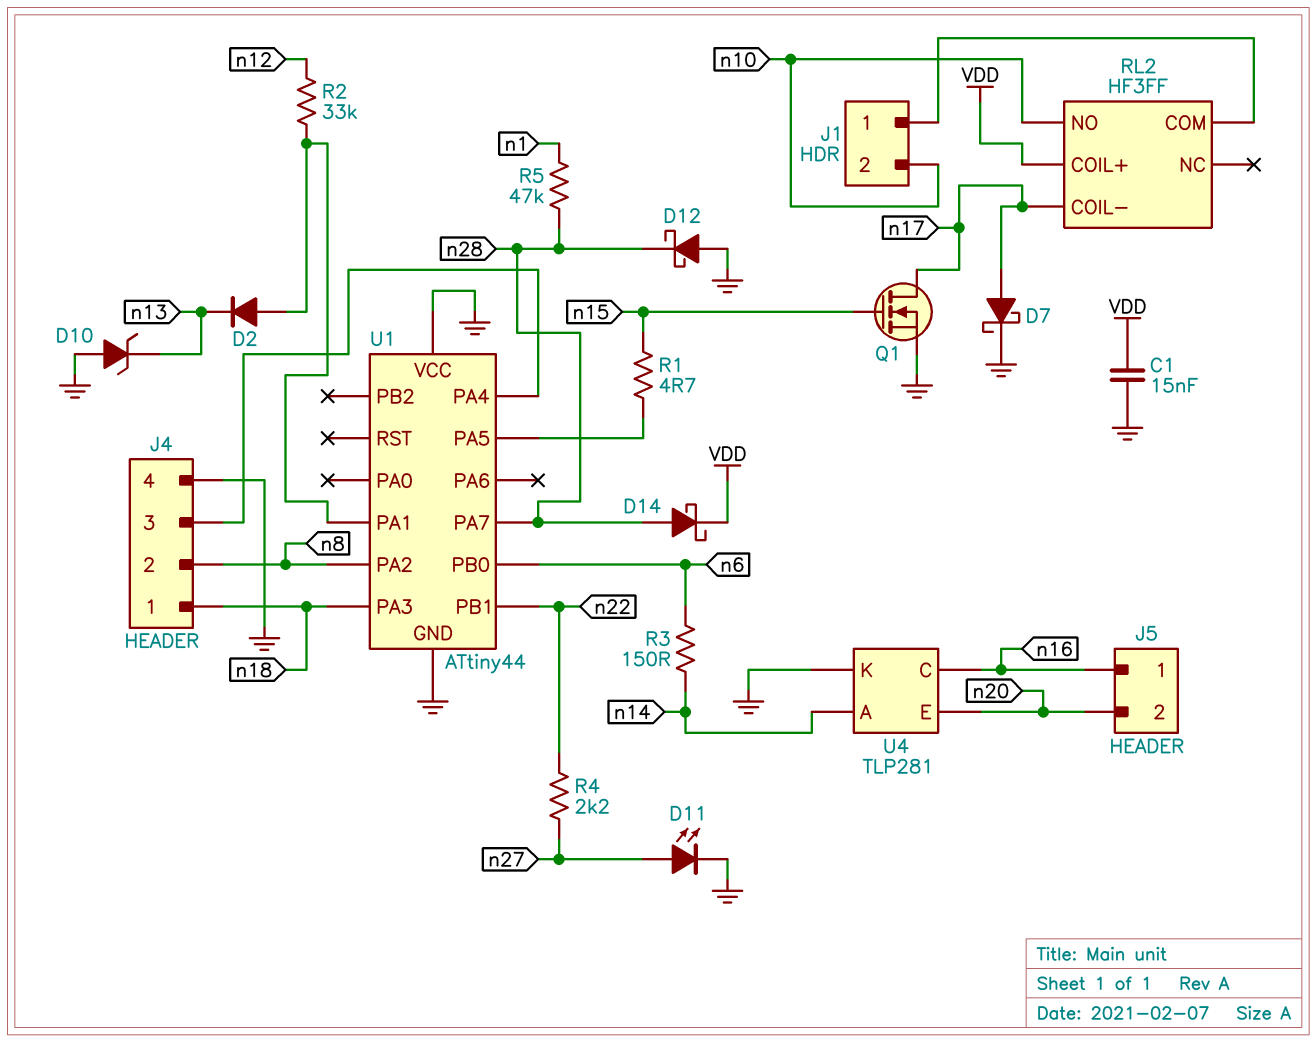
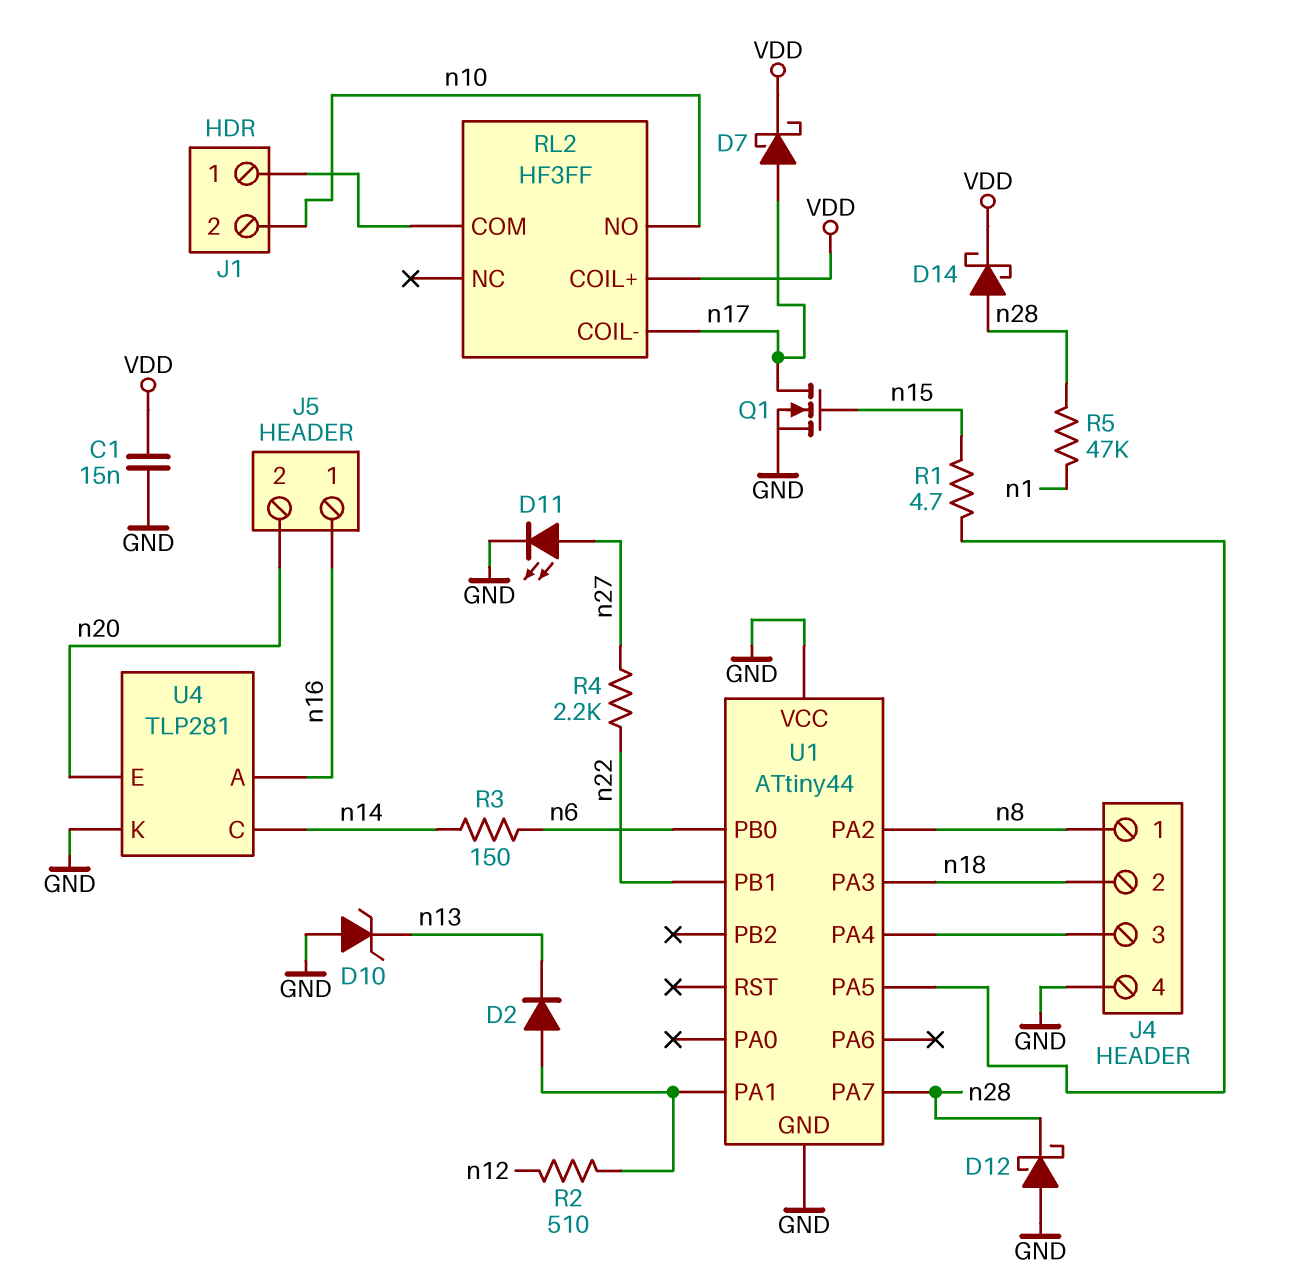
D7: schottky (A n17, K GND) -> schottky (A n17, K VDD)
J4 pin 1: n18 -> n8
J4 pin 2: n8 -> n18
R2: 33k (U1/PA1, n12) -> 510 (U1/PA1, n12)
U4 pin A: n14 -> n16
U4 pin C: n16 -> n14

